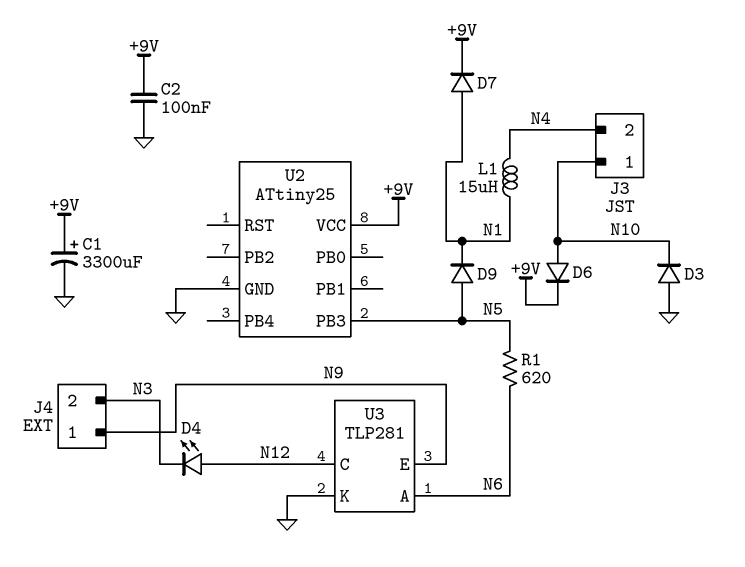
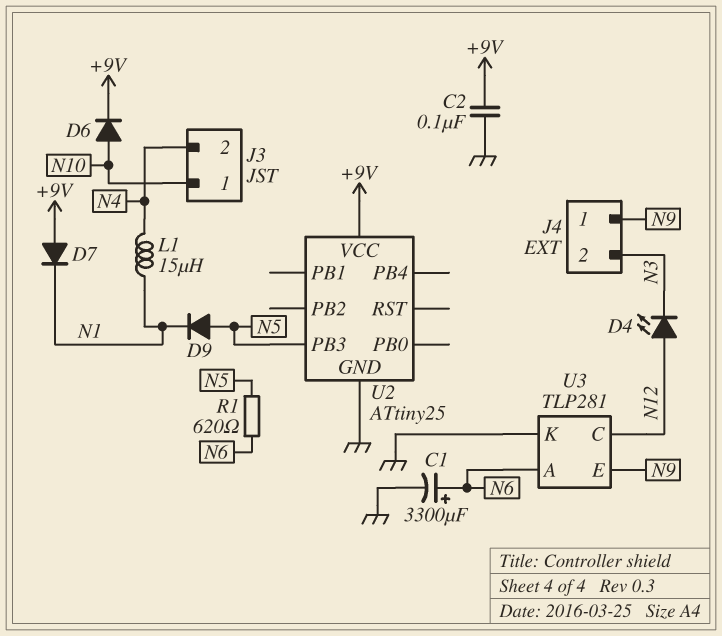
C1: 3300uF (plus +9V, minus GND) -> 3300uF (plus N6, minus GND)
D3: diode (A GND, K N10) -> none
D7: diode (A N1, K +9V) -> diode (A +9V, K N1)

